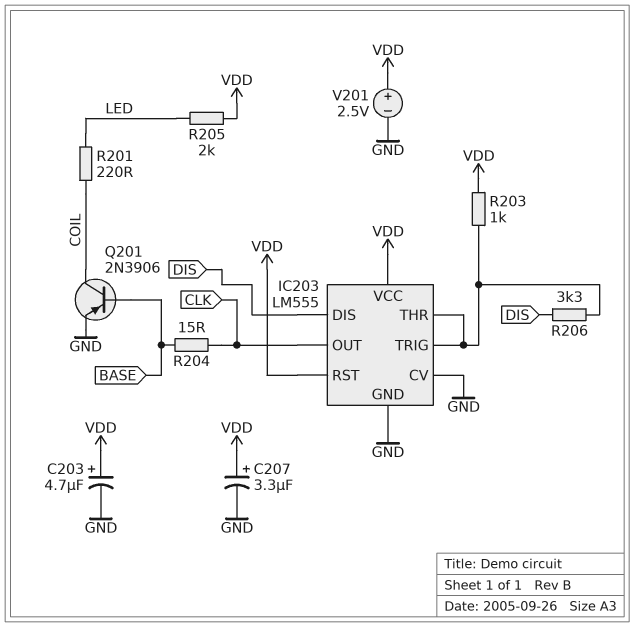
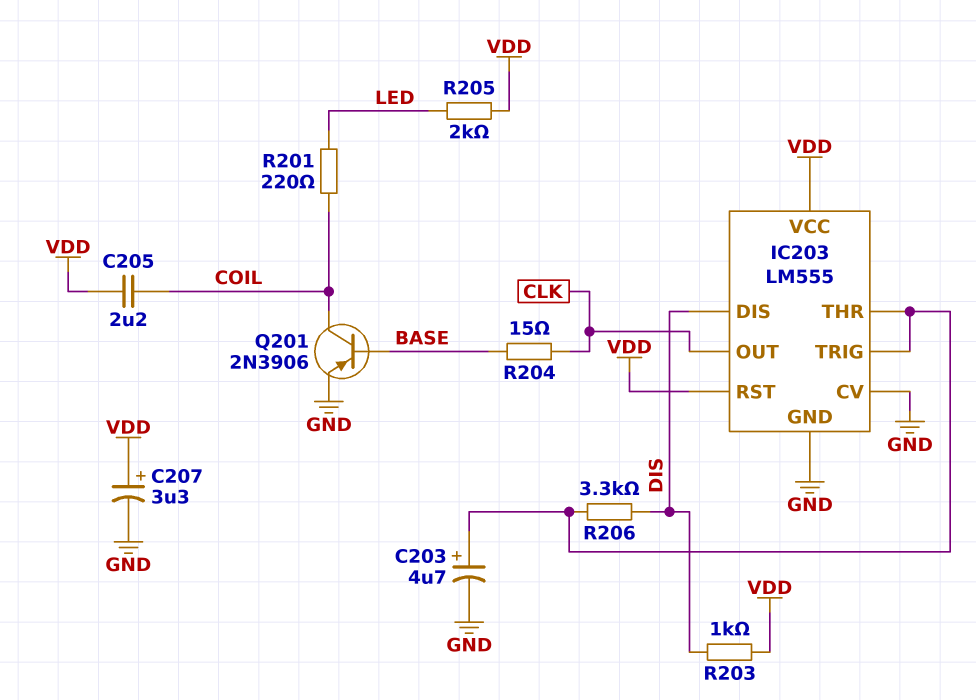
C203: 4.7uF (plus VDD, minus GND) -> 4.7uF (plus IC203/THR, minus GND)
C205: none -> 2.2uF (COIL, VDD)
R203: 1k (IC203/THR, VDD) -> 1k (DIS, VDD)
V201: 2.5V (plus VDD, minus GND) -> none

